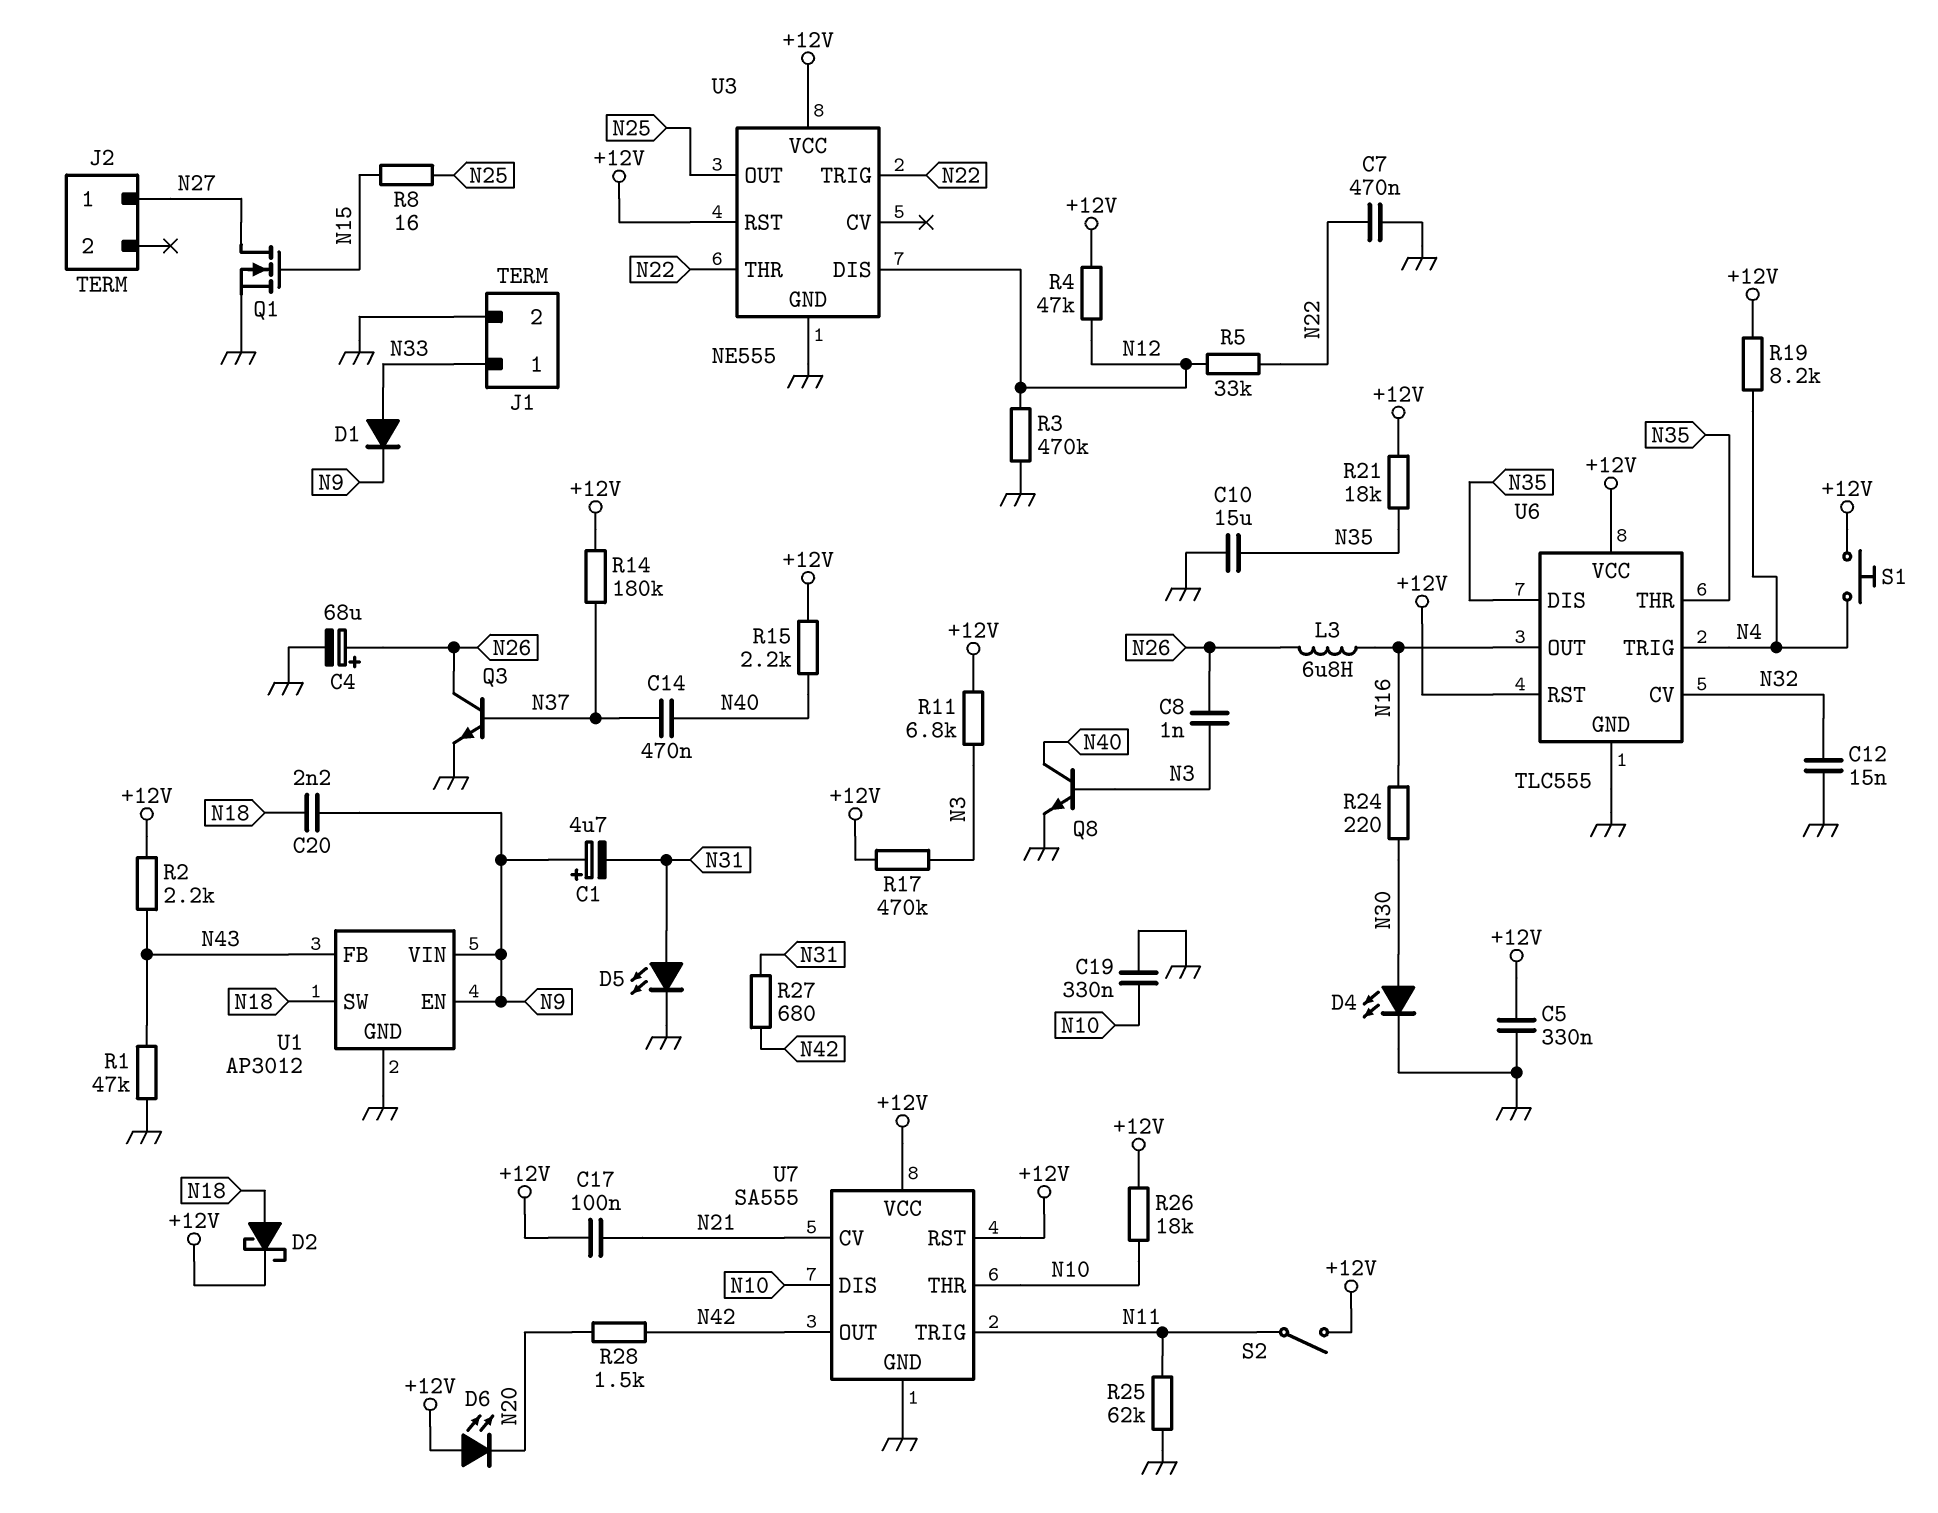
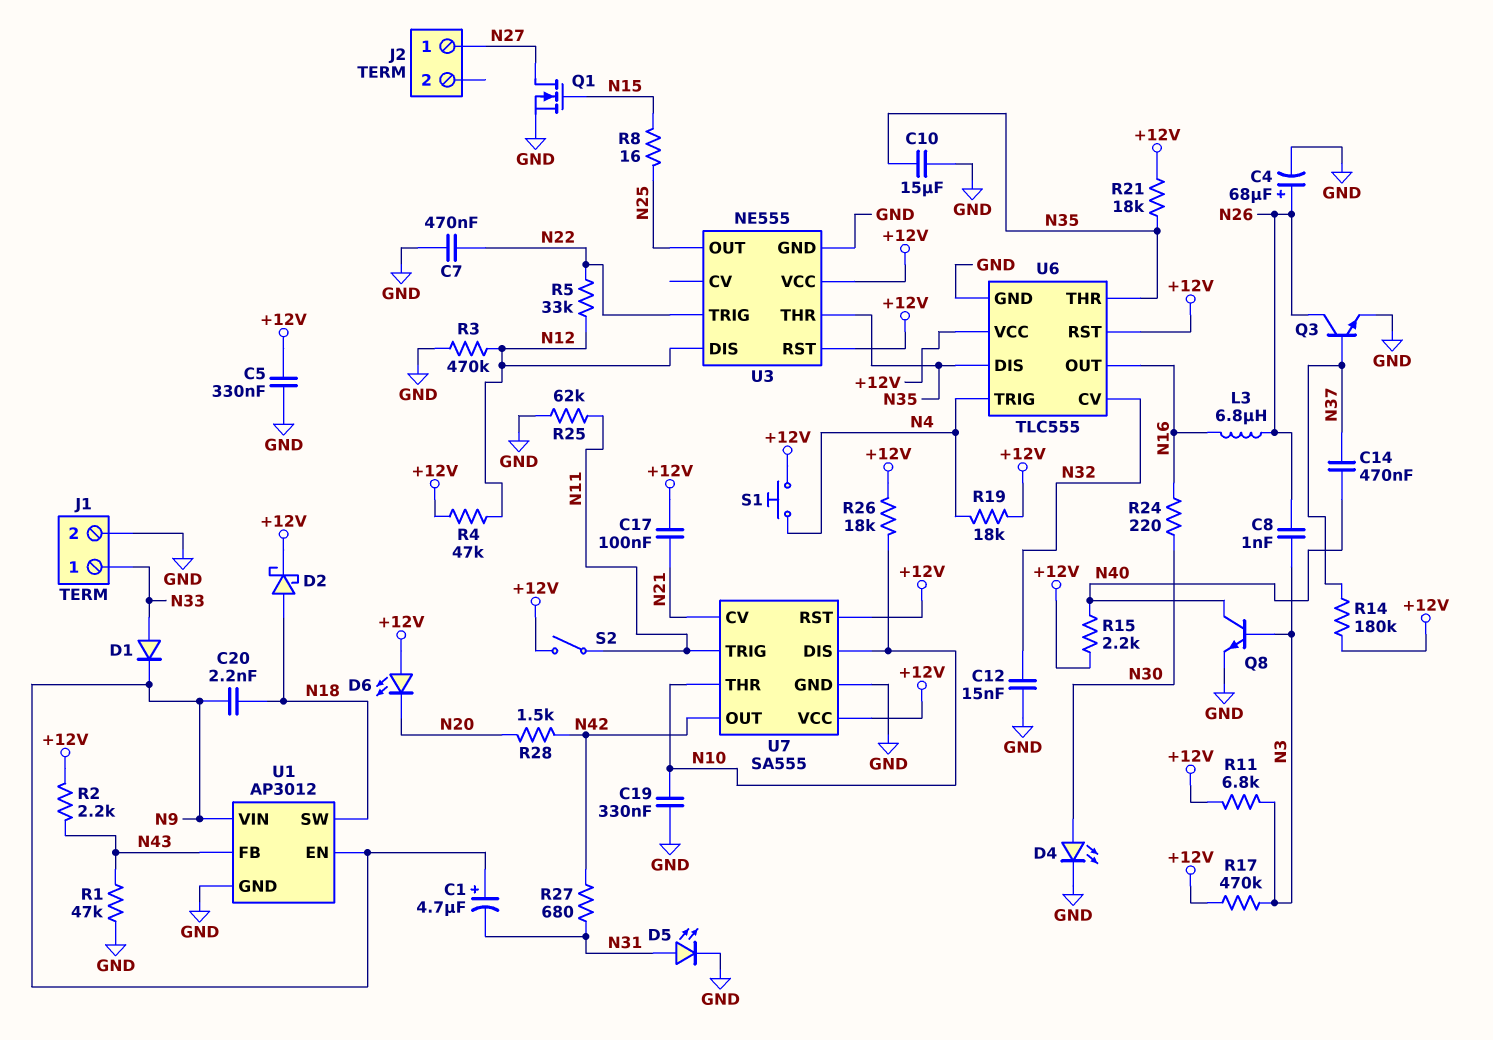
R19: 8.2k (+12V, N4) -> 18k (+12V, N4)
U3 pin THR: N22 -> N35

